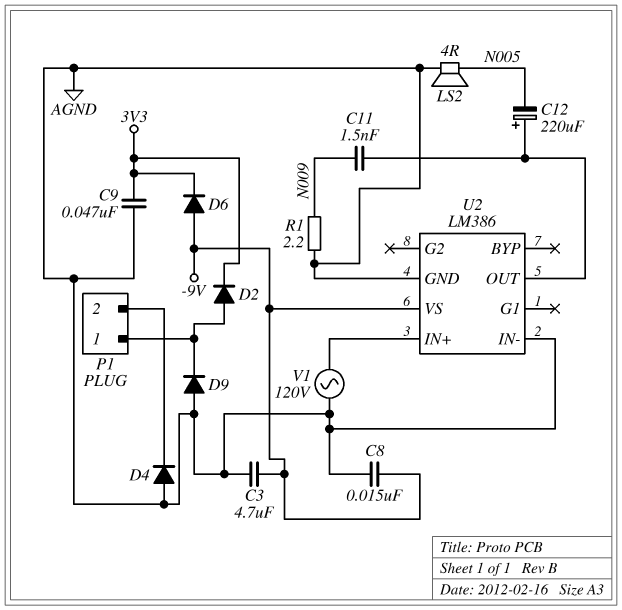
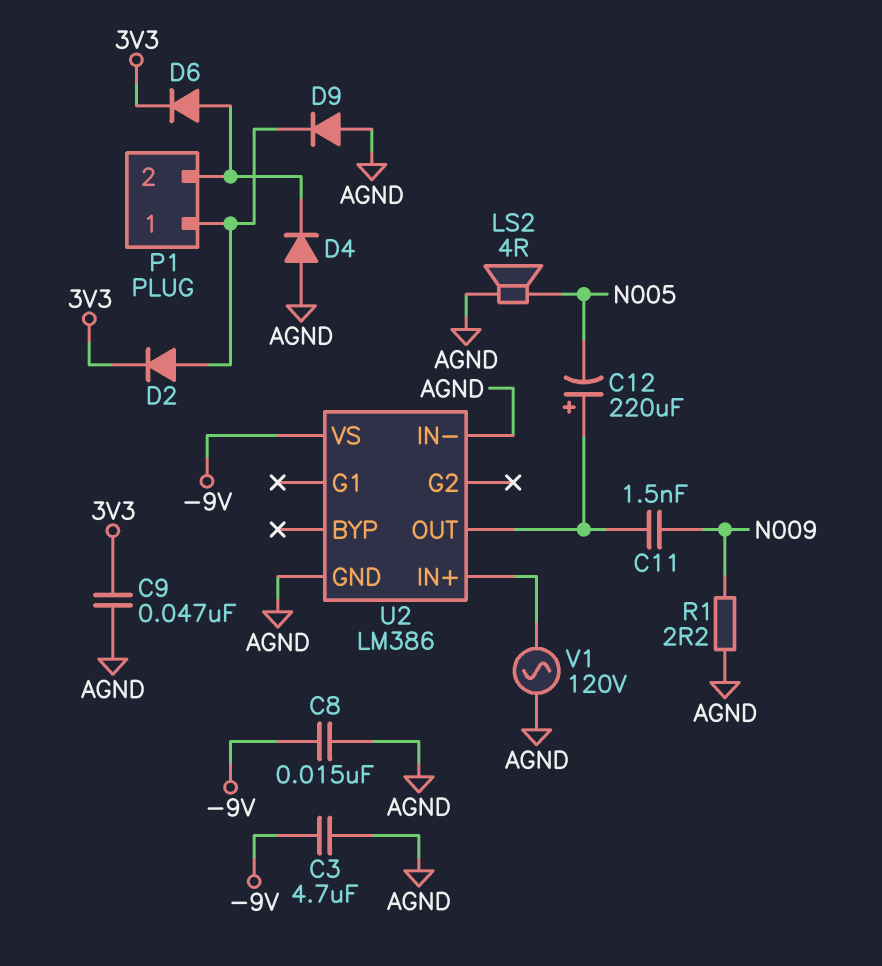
D6: diode (A -9V, K 3V3) -> diode (A P1/2, K 3V3)

